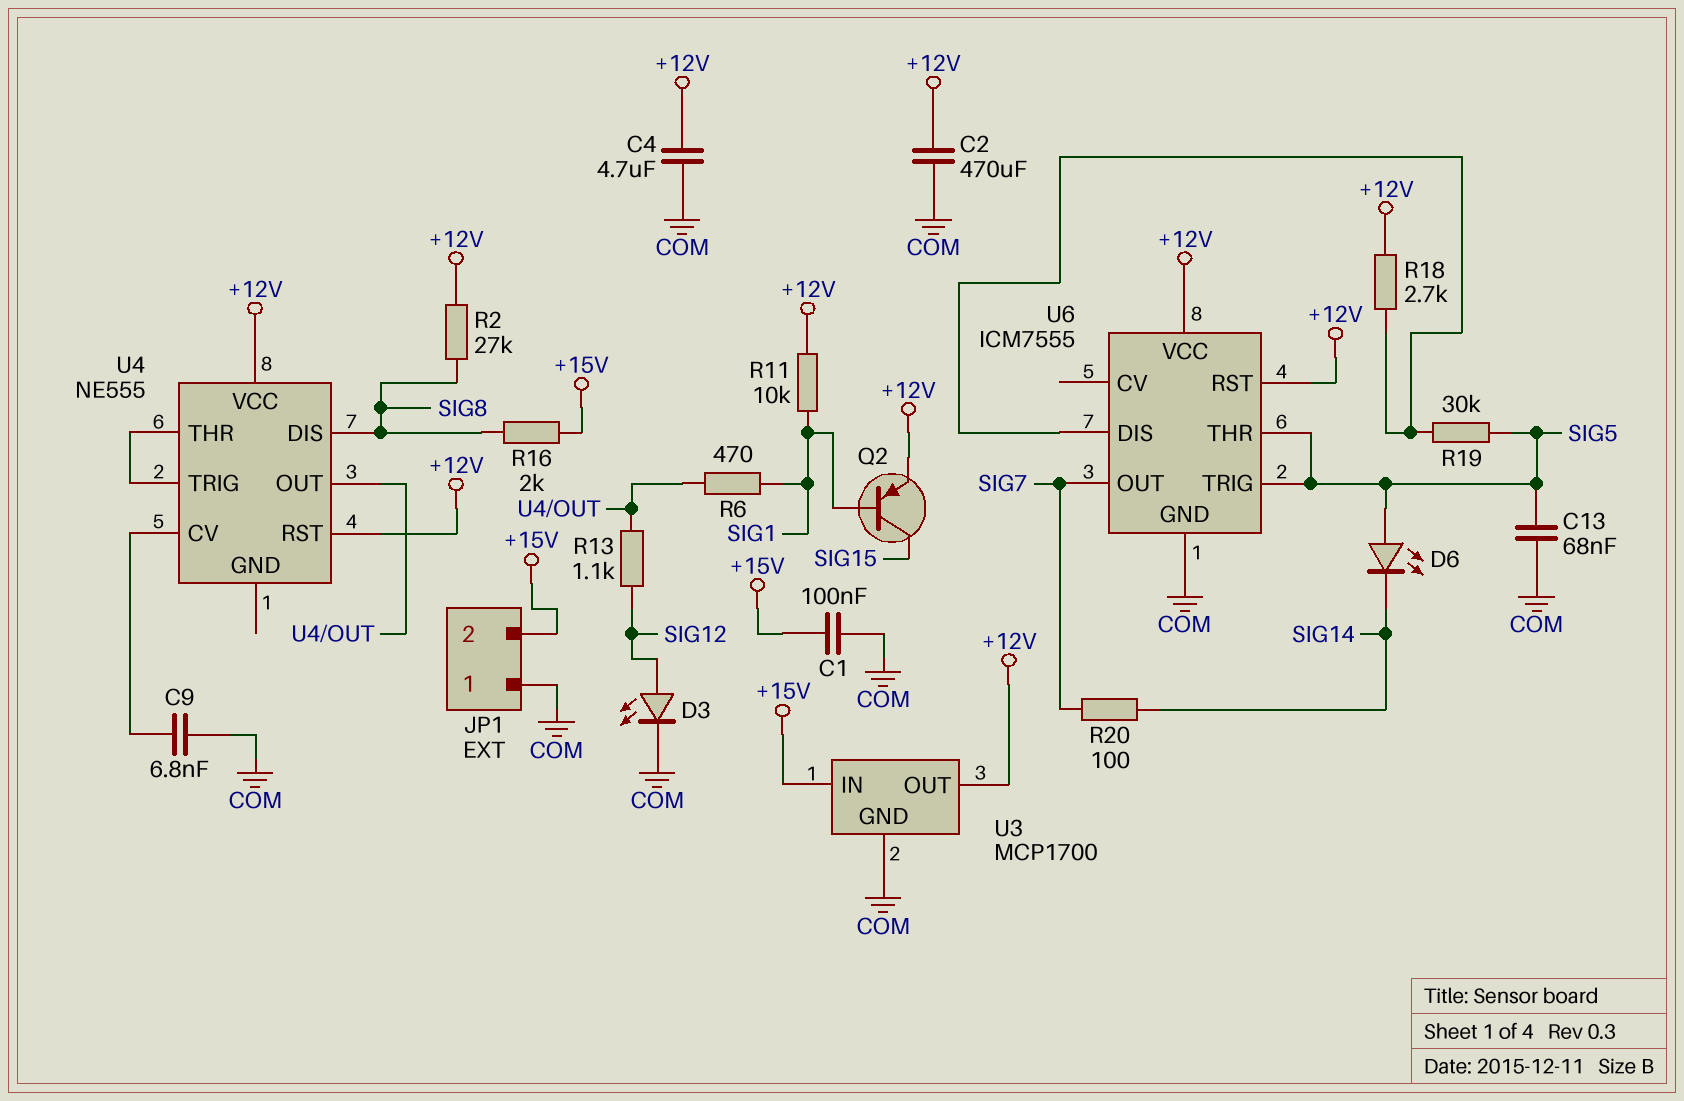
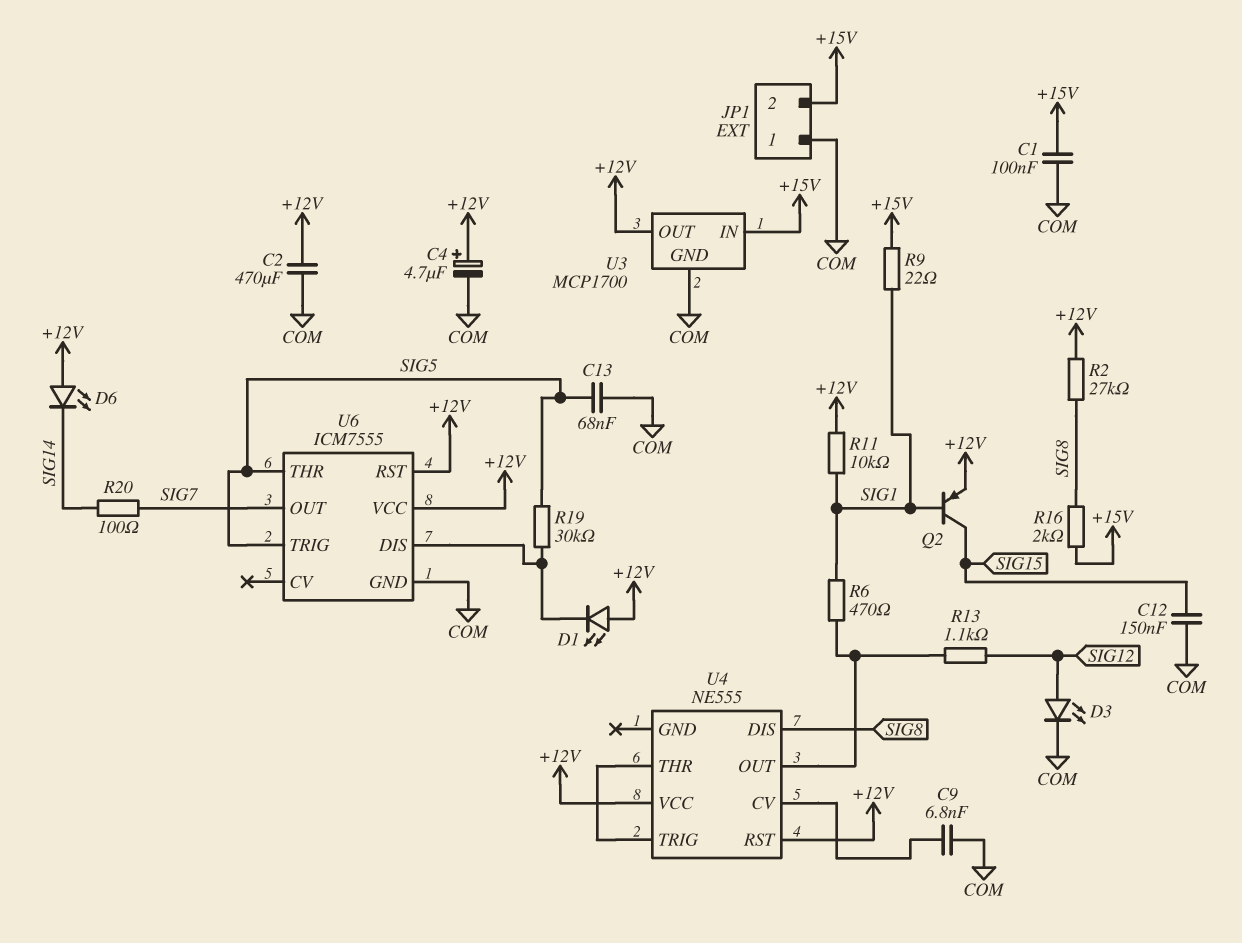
C4: 4.7uF (+12V, COM) -> 4.7uF (plus +12V, minus COM)
C12: none -> 150nF (COM, SIG15)
D1: none -> LED (A +12V, K U6/DIS)
D6: LED (A SIG5, K SIG14) -> LED (A +12V, K SIG14)
R9: none -> 22 (+15V, SIG1)
R18: 2.7k (+12V, U6/DIS) -> none

